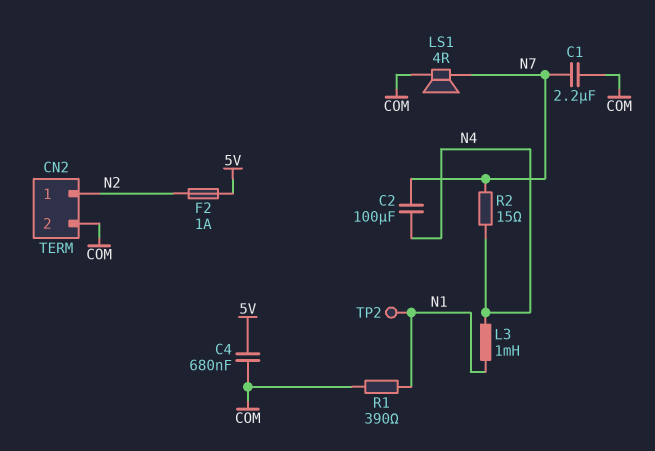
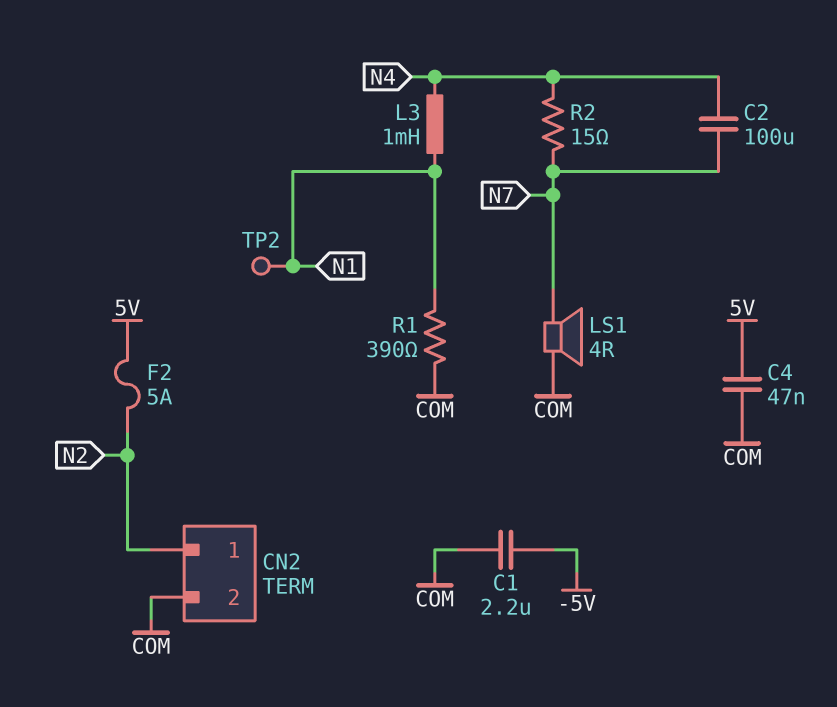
C1: 2.2uF (COM, N7) -> 2.2uF (-5V, COM)
C4: 680nF (5V, COM) -> 47nF (5V, COM)
F2: 1A (5V, N2) -> 5A (5V, N2)

